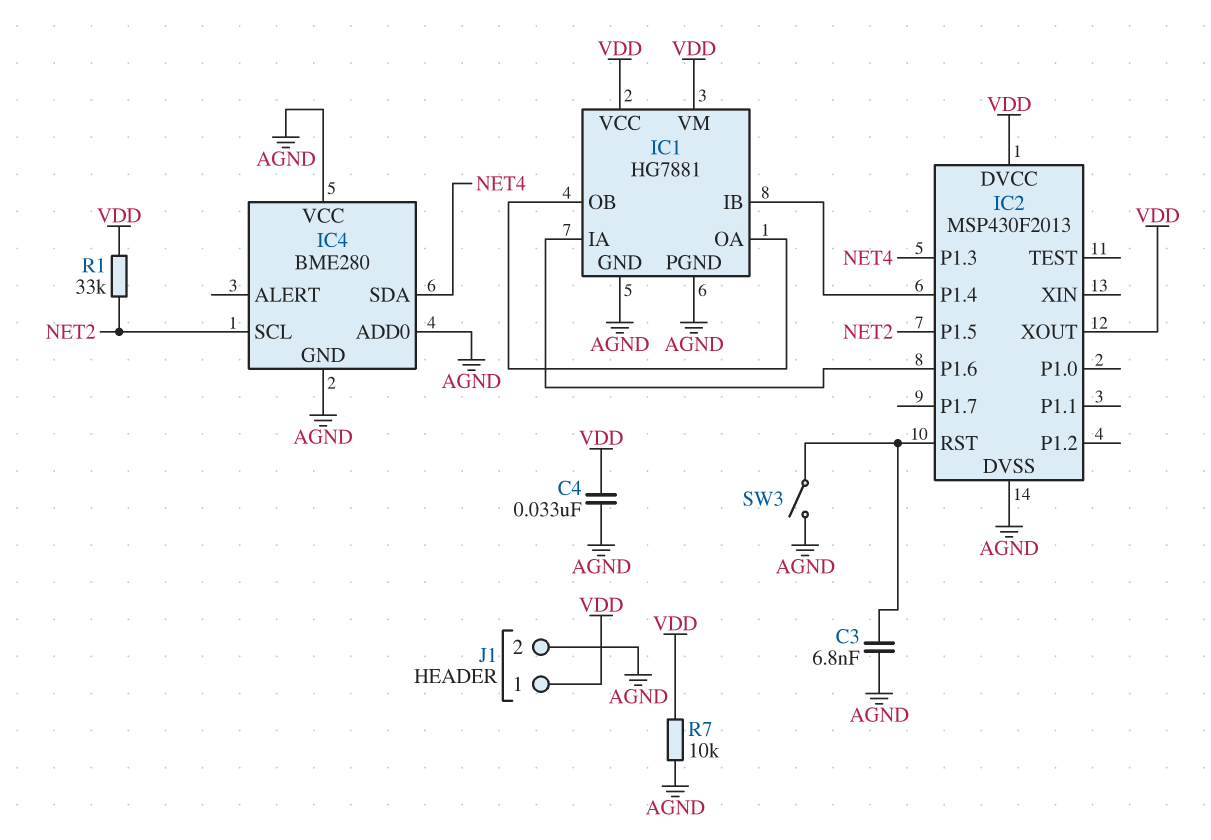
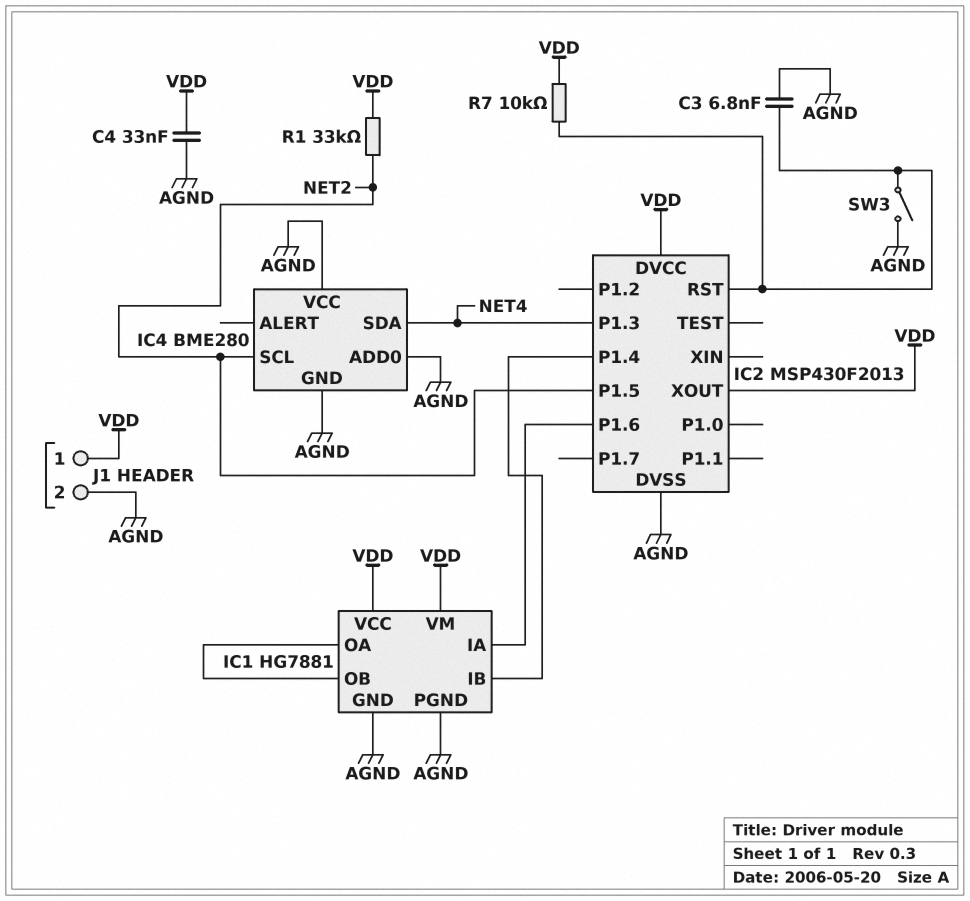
R7: 10k (AGND, VDD) -> 10k (IC2/RST, VDD)

